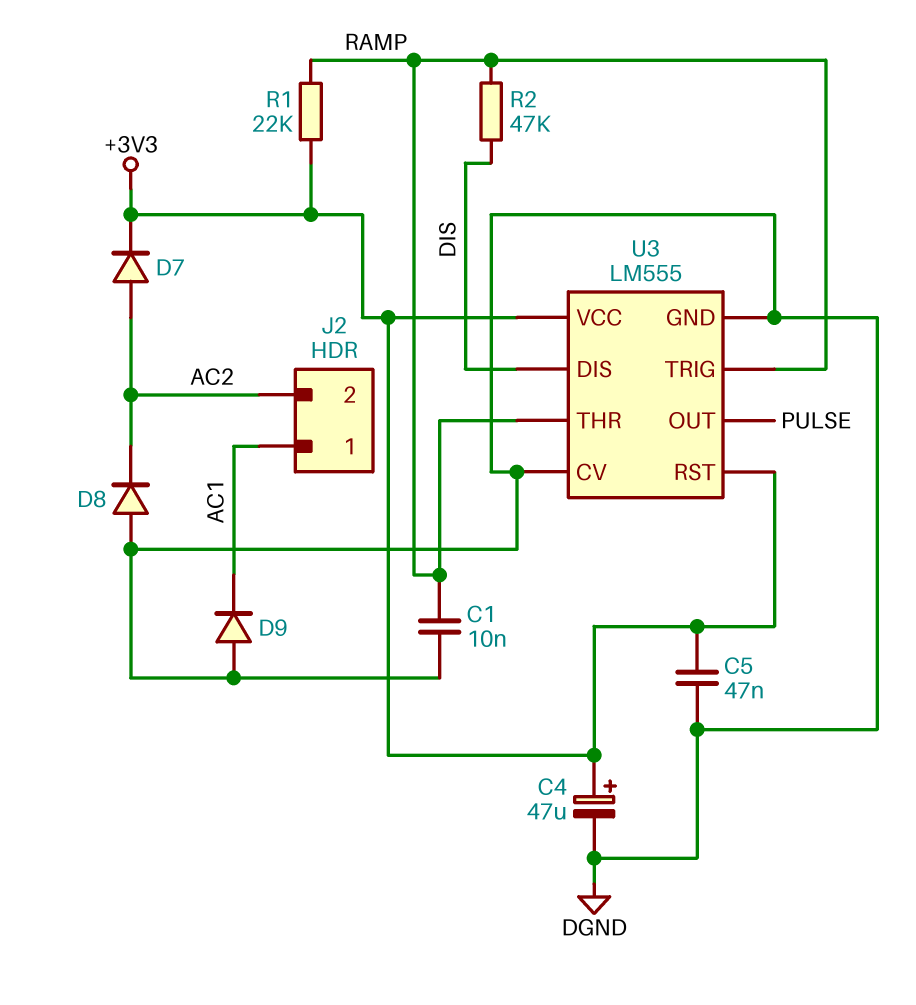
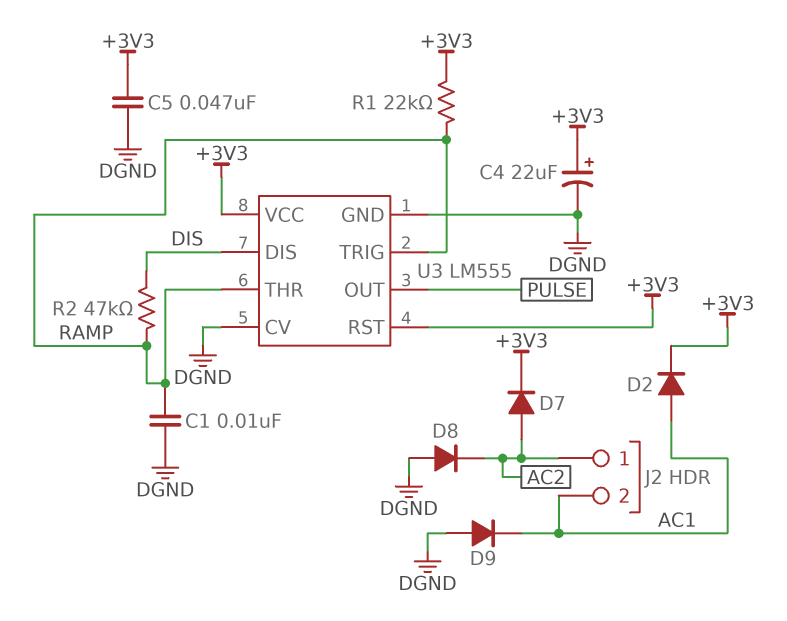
C4: 47uF (plus +3V3, minus DGND) -> 22uF (plus +3V3, minus DGND)
D2: none -> diode (A AC1, K +3V3)
J2 pin 1: AC1 -> AC2
J2 pin 2: AC2 -> AC1

